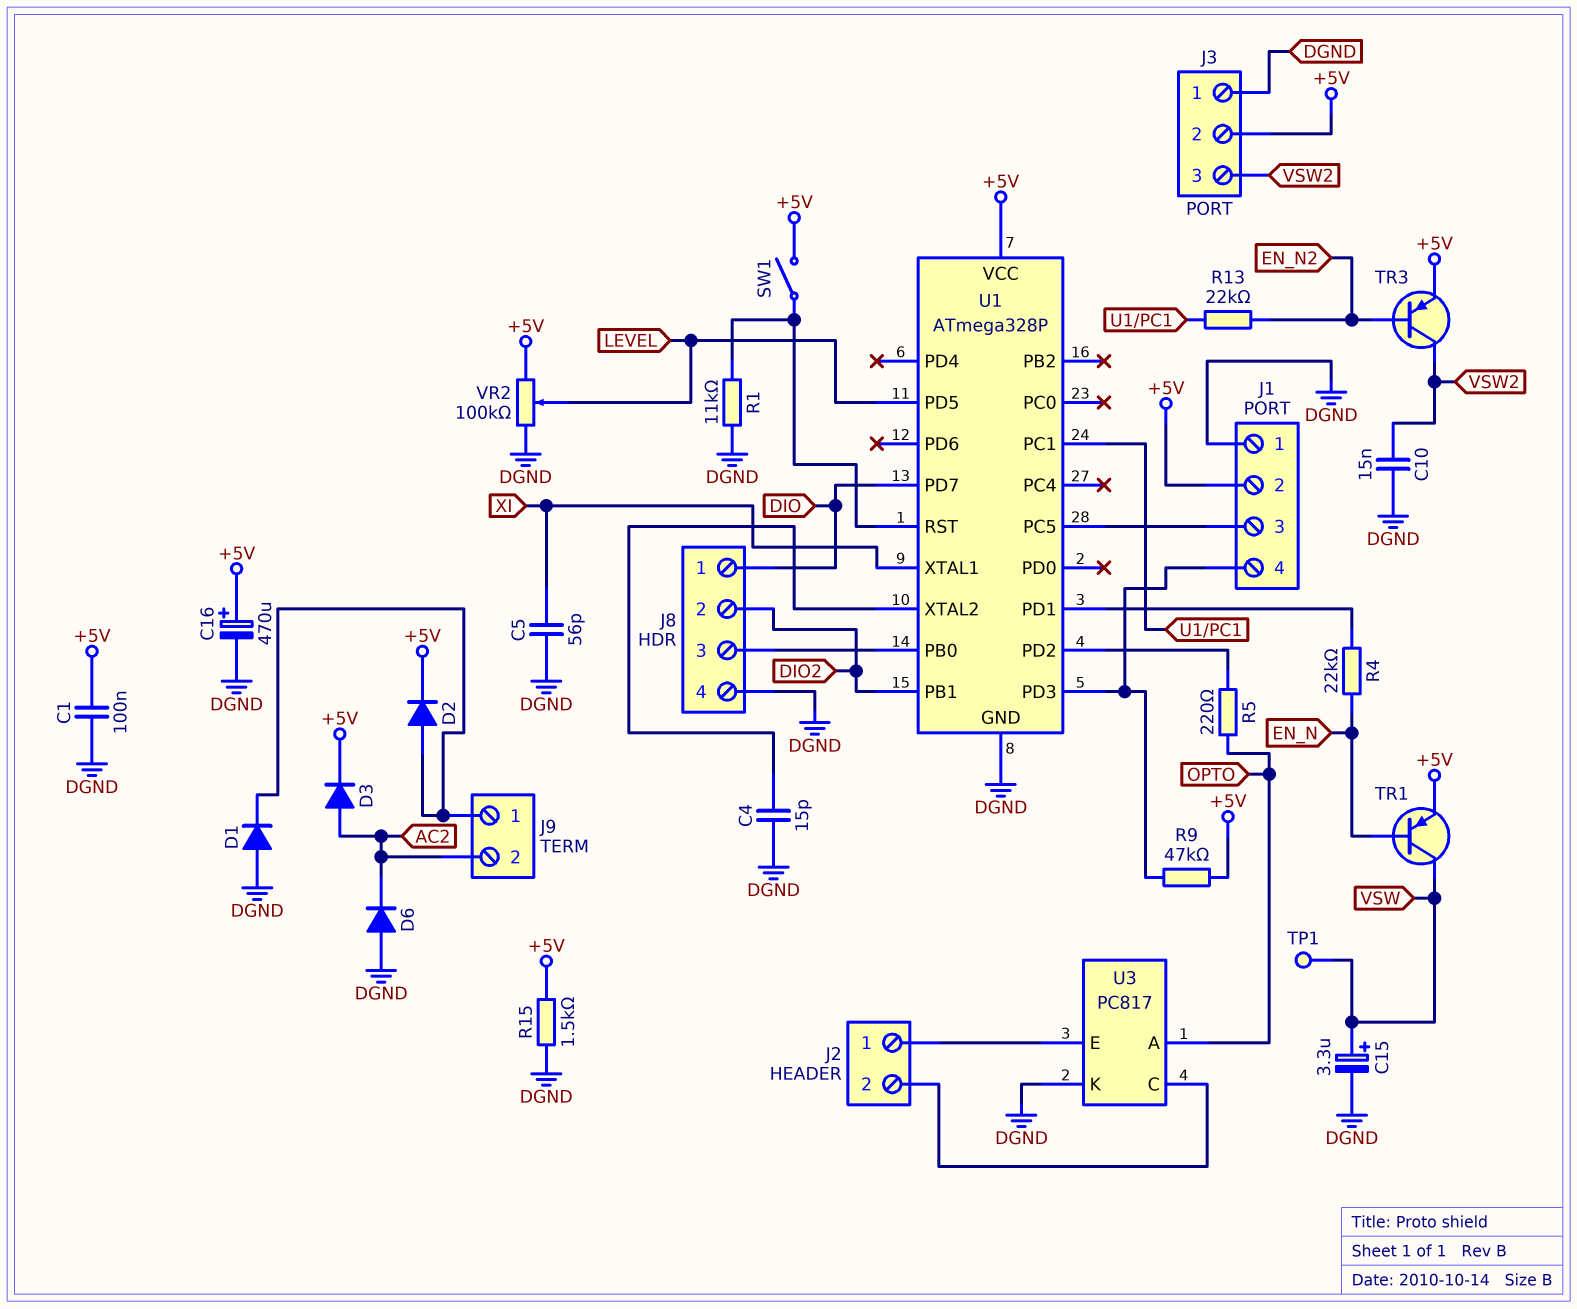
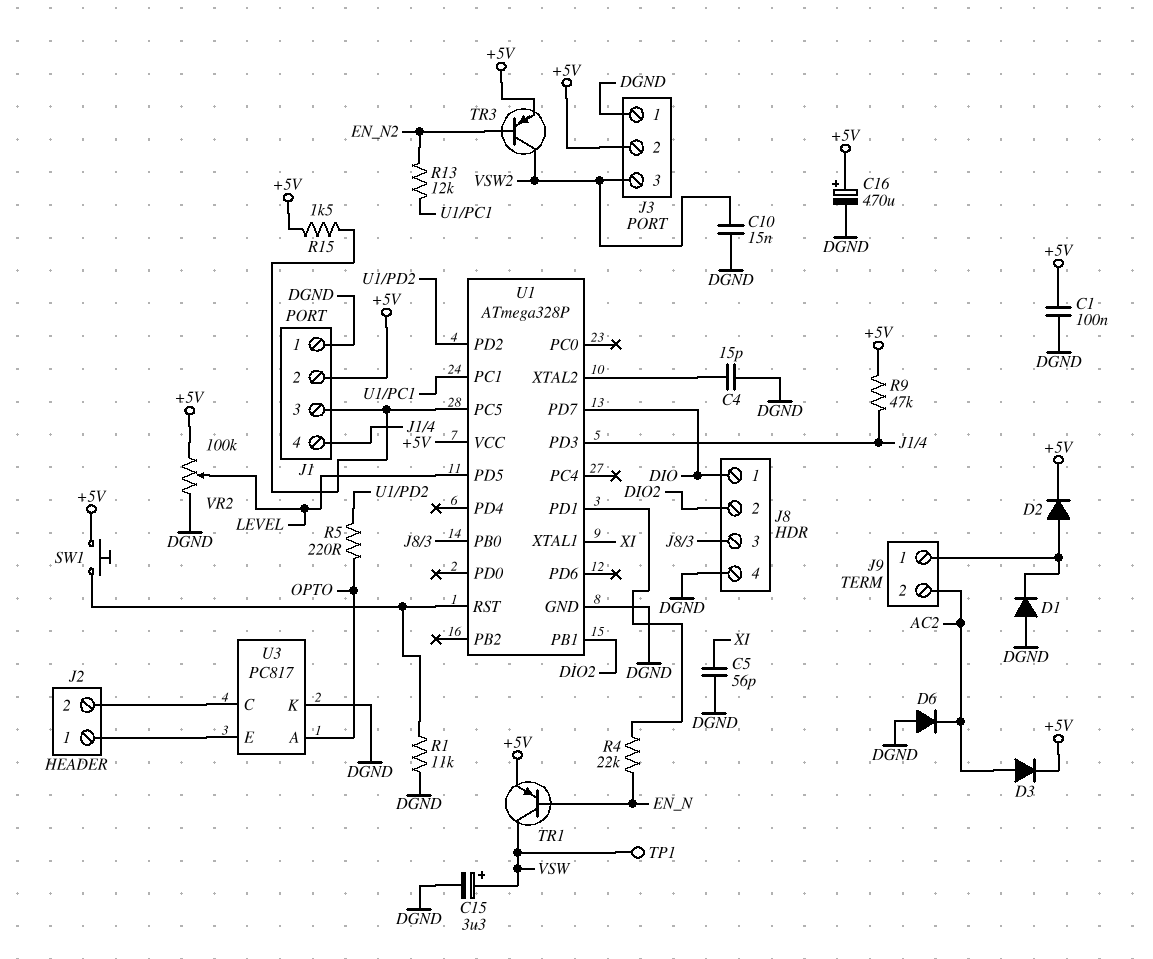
R13: 22k (EN_N2, U1/PC1) -> 12k (EN_N2, U1/PC1)
R15: 1.5k (+5V, DGND) -> 1.5k (+5V, J1/3)
SW1: switch (+5V, U1/RST) -> button (+5V, U1/RST)

